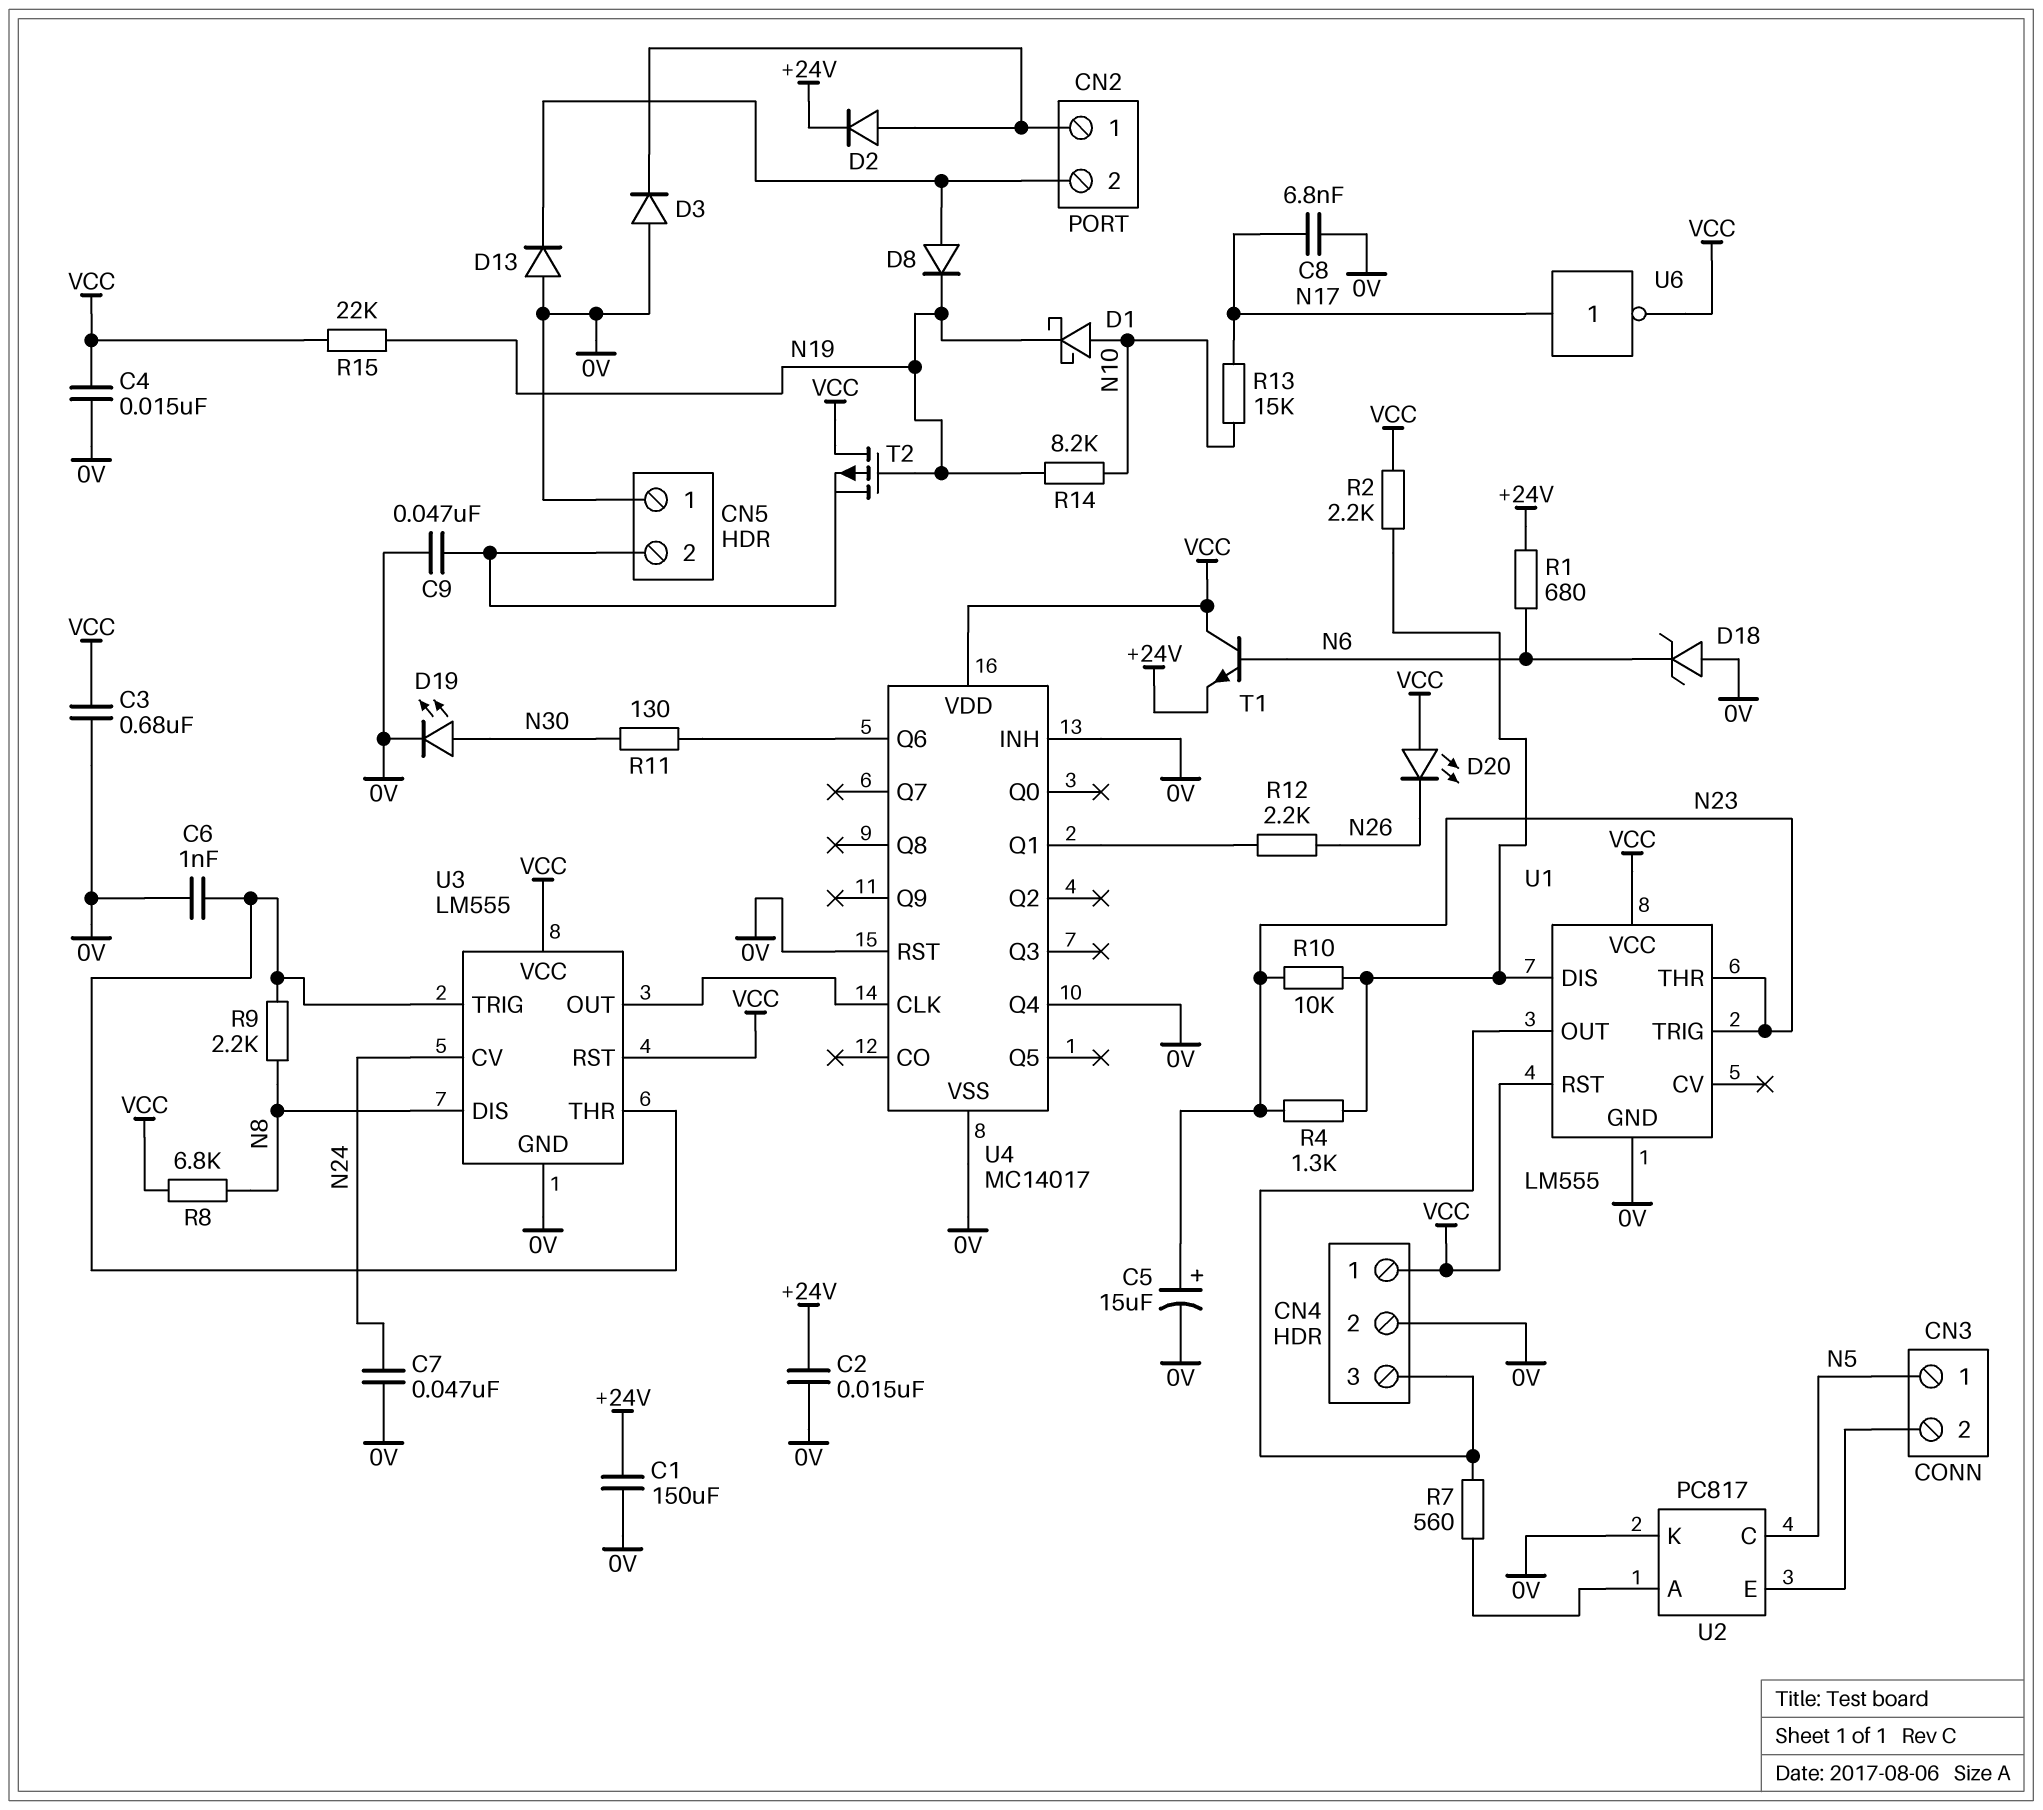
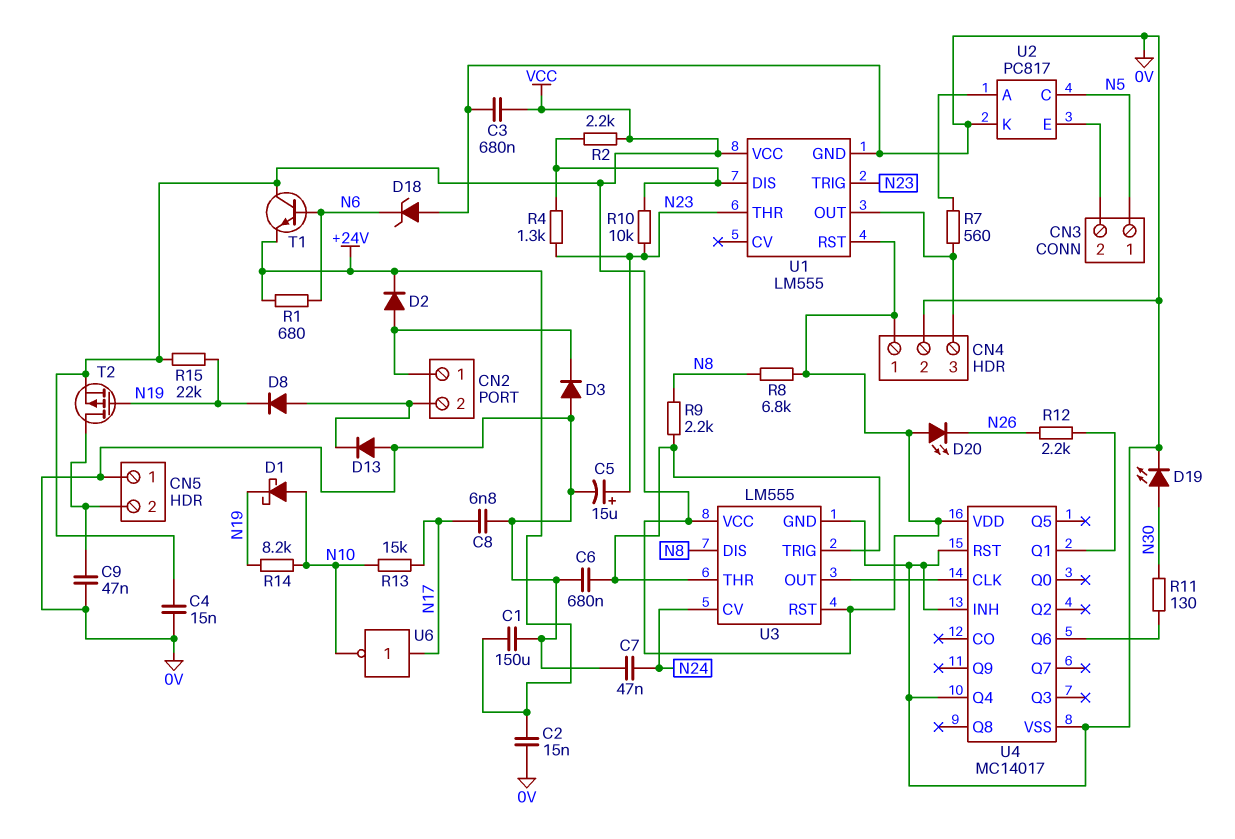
C6: 1nF (0V, U3/THR) -> 680nF (0V, U3/THR)
T2: PMOS (G N19, D VCC, S CN5/2) -> PMOS (G N19, D CN5/2, S VCC)
U6: NOT (in N17, out VCC) -> NOT (in N17, out N10)

